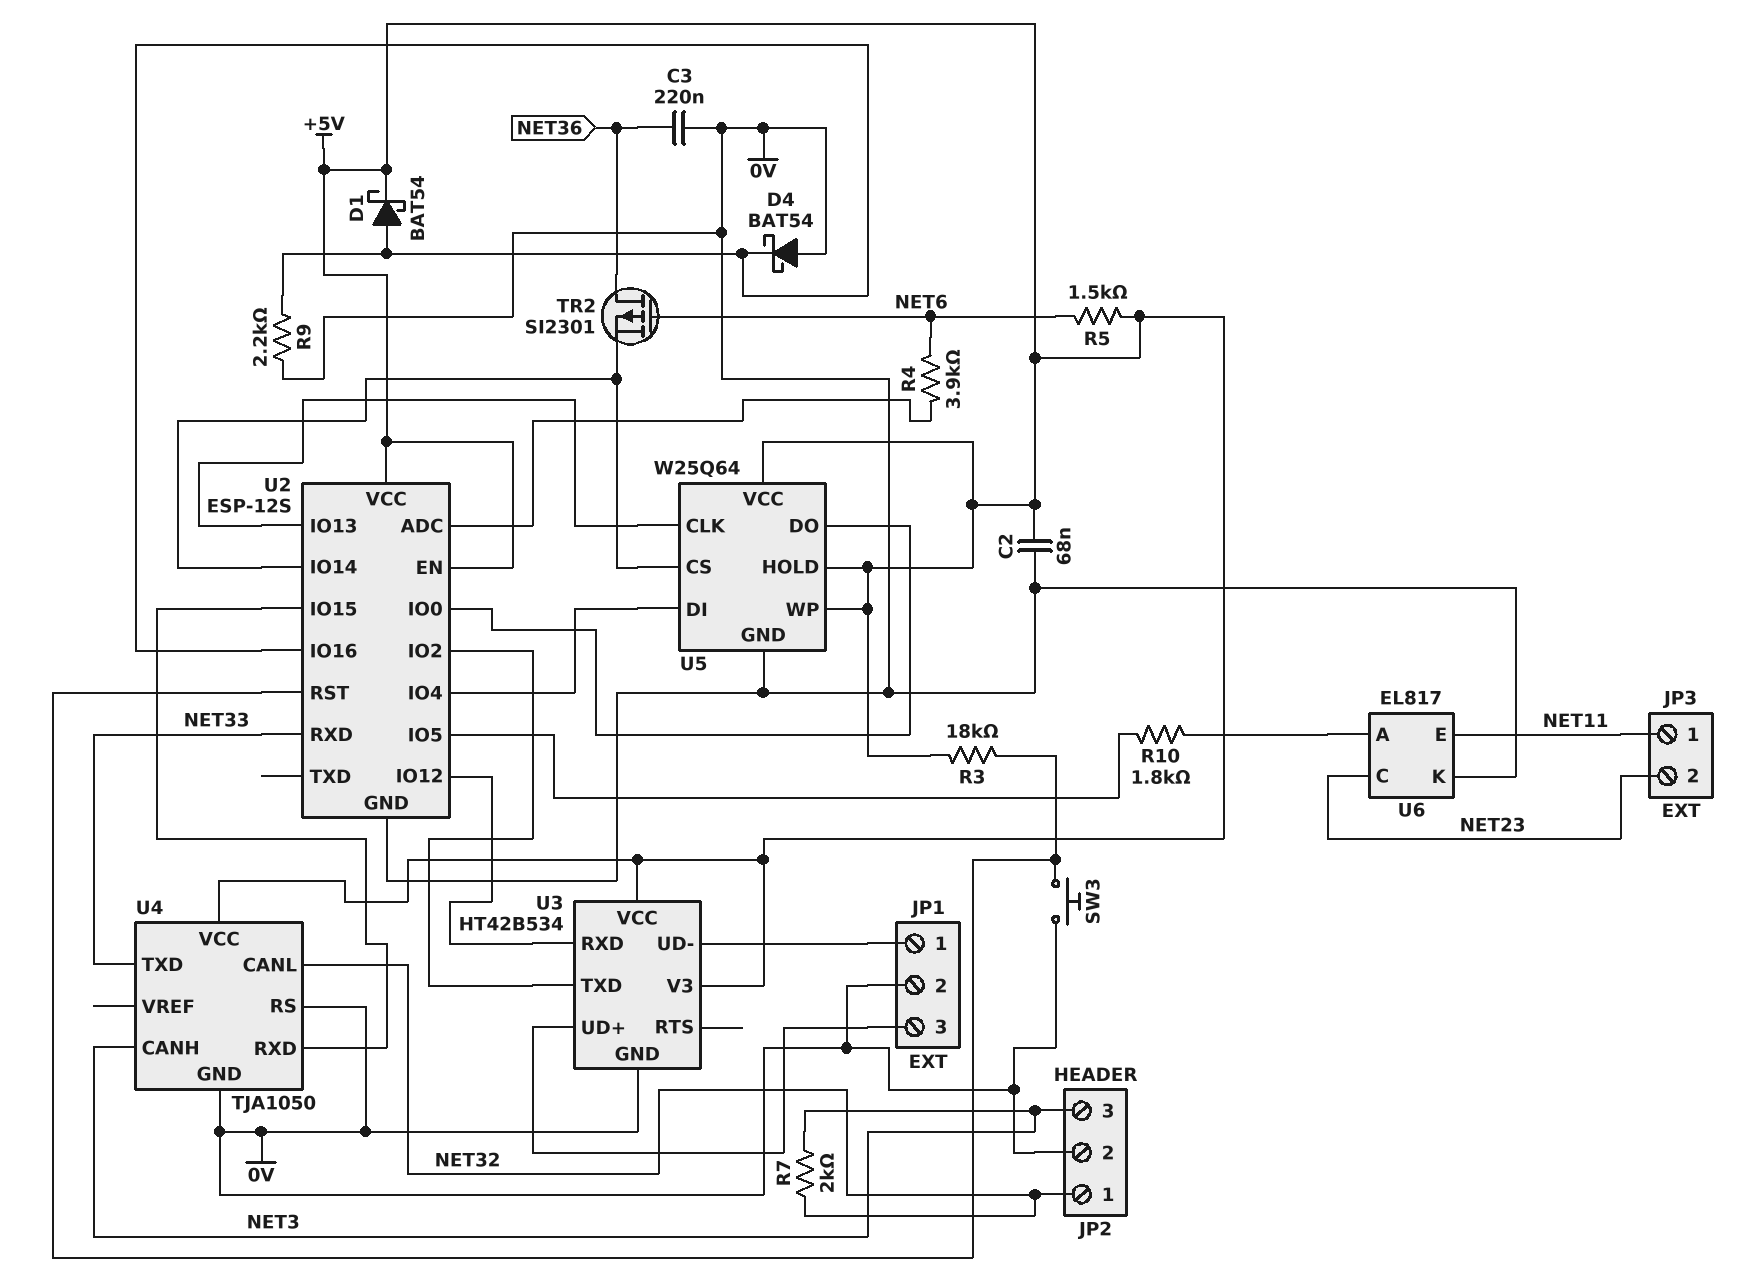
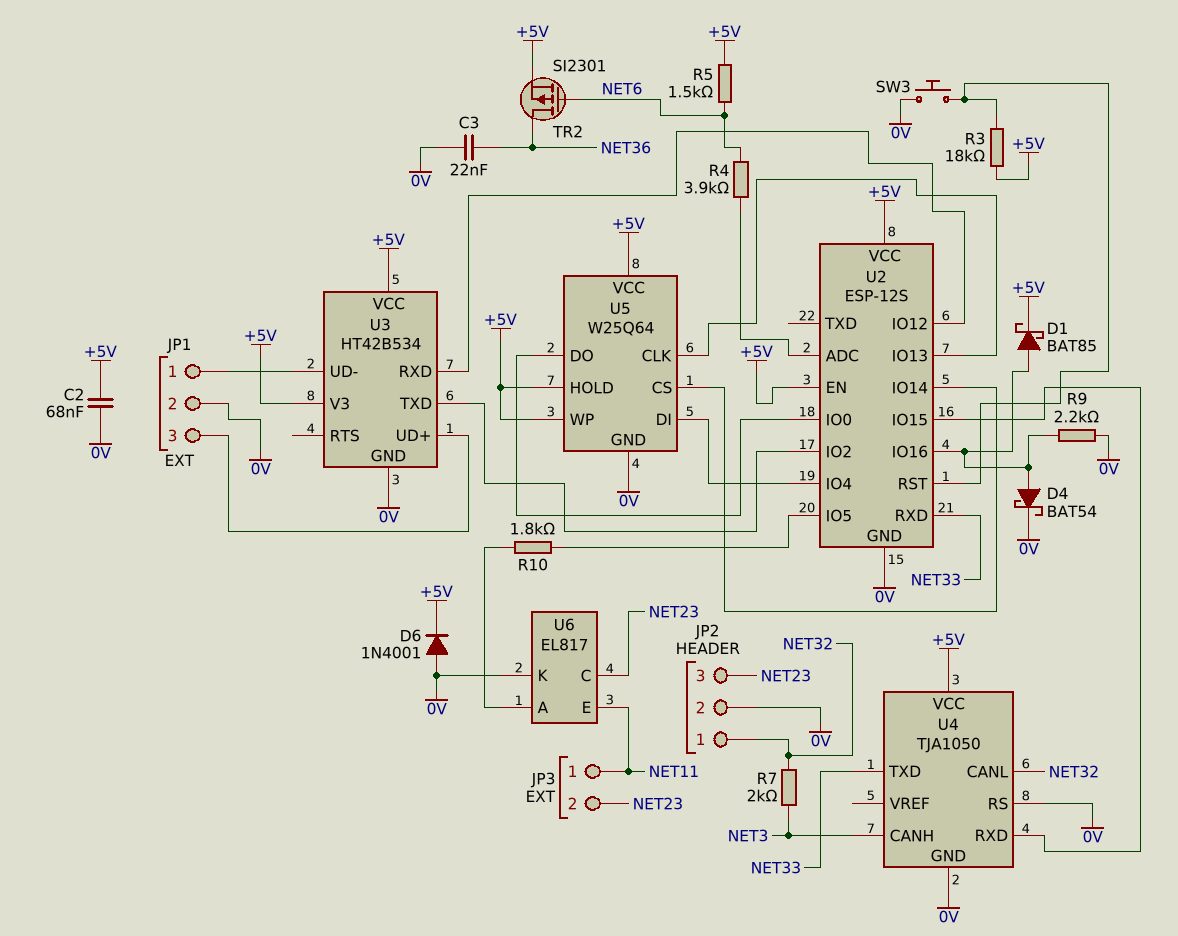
C3: 220nF (0V, NET36) -> 22nF (0V, NET36)
D1: schottky BAT54 (A U2/IO16, K +5V) -> schottky BAT85 (A U2/IO16, K +5V)
D4: schottky BAT54 (A 0V, K U2/IO16) -> schottky BAT54 (A U2/IO16, K 0V)
D6: none -> diode 1N4001 (A 0V, K +5V)
JP2 pin 3: NET3 -> NET23
TR2: PMOS SI2301 (G NET6, D NET36, S U2/IO14) -> PMOS SI2301 (G NET6, D NET36, S +5V)

